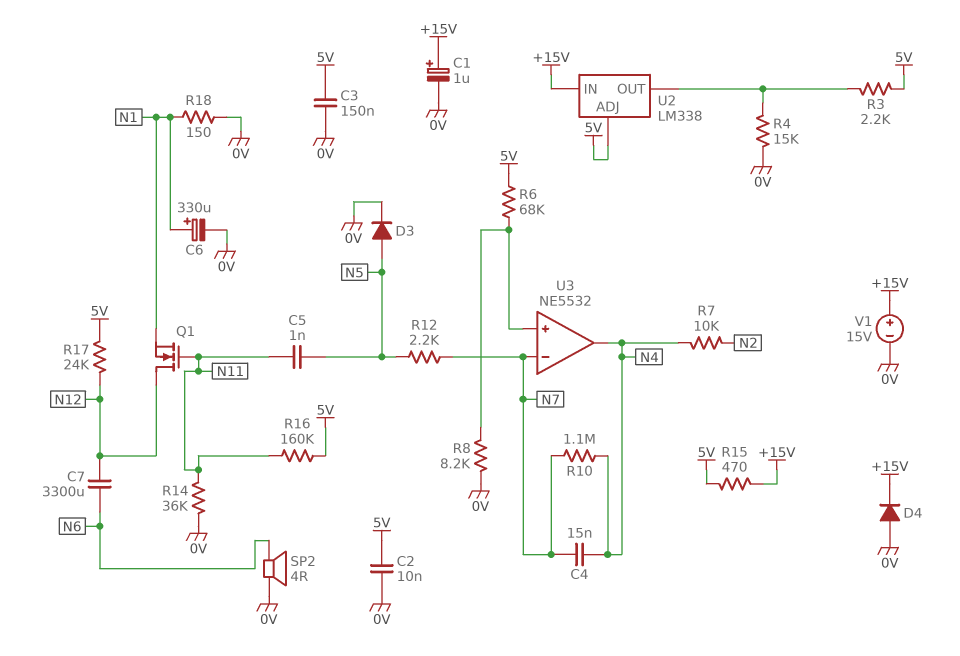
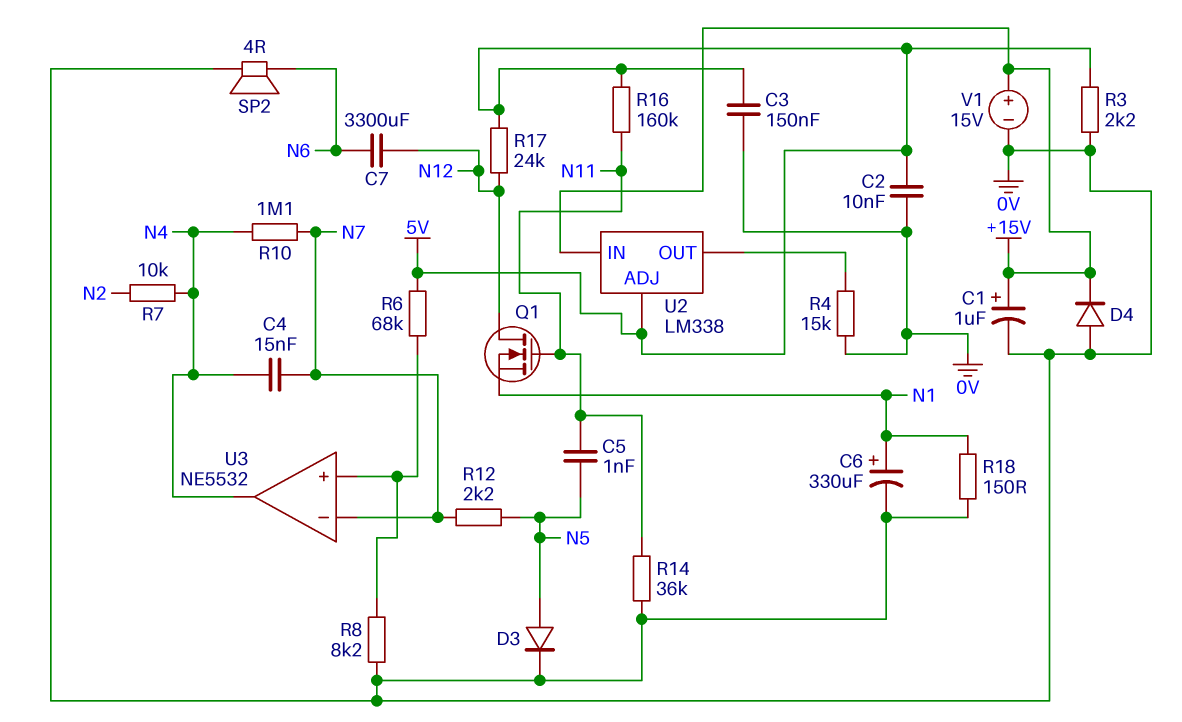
R3: 2.2k (5V, U2/OUT) -> 2.2k (0V, 5V)
R15: 470 (+15V, 5V) -> none

